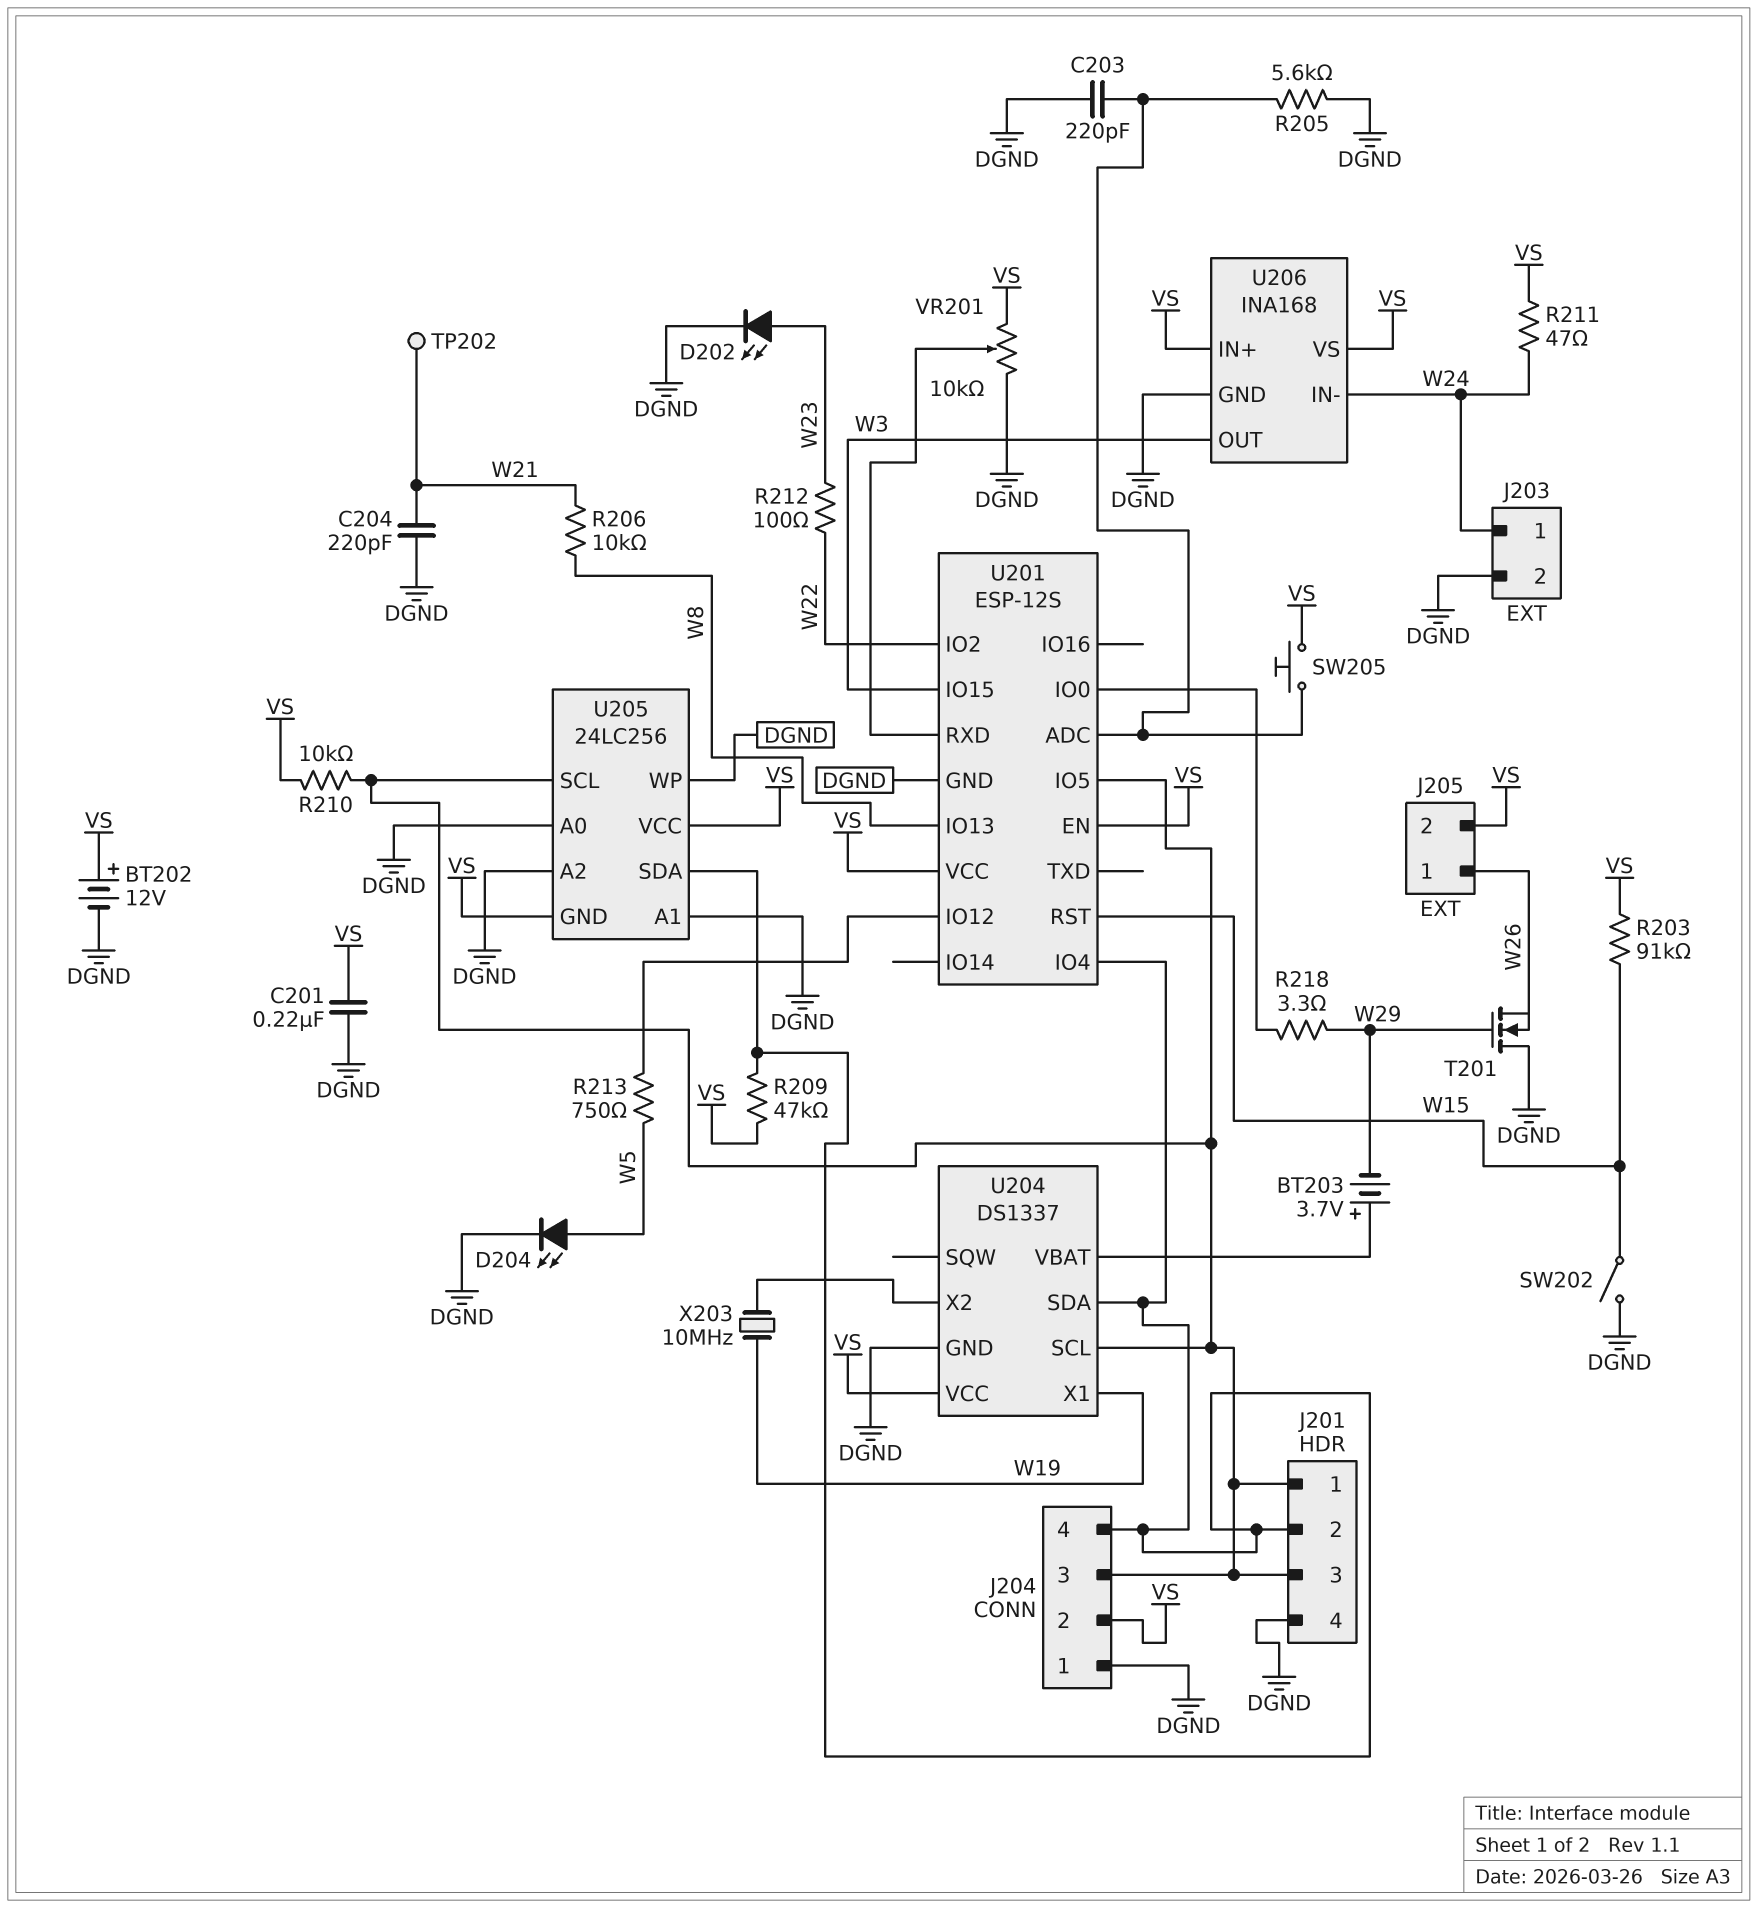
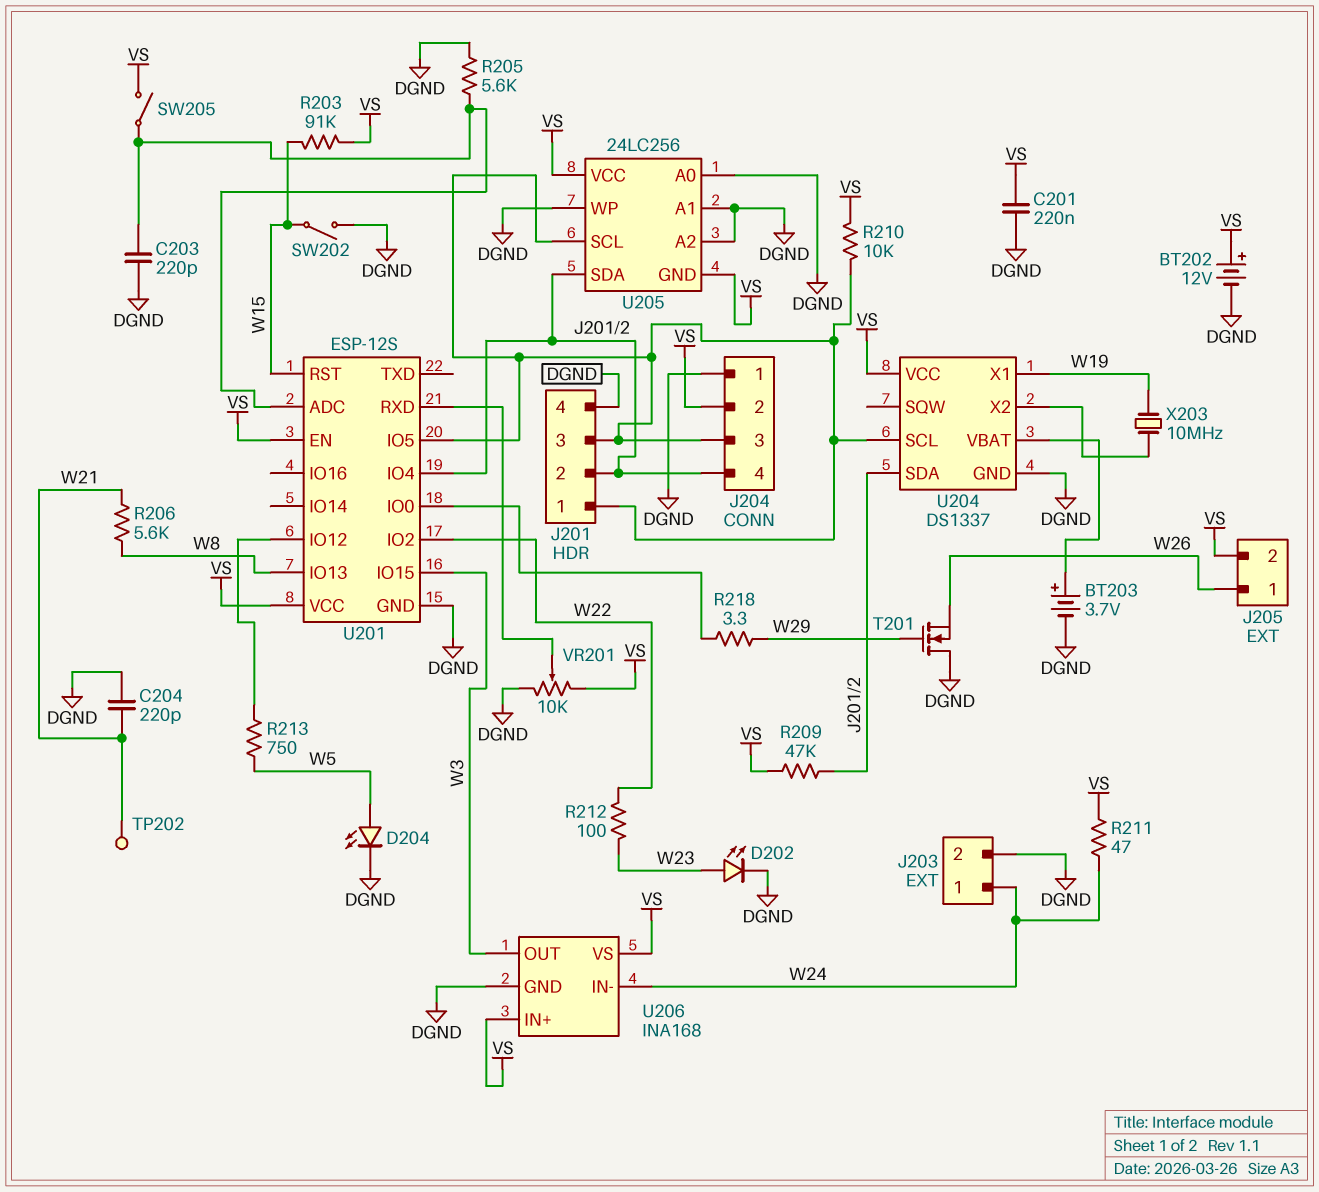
BT203: 3.7V (plus U204/VBAT, minus W29) -> 3.7V (plus U204/VBAT, minus DGND)
R206: 10k (W8, W21) -> 5.6k (W8, W21)
SW205: button (U201/ADC, VS) -> switch (U201/ADC, VS)

